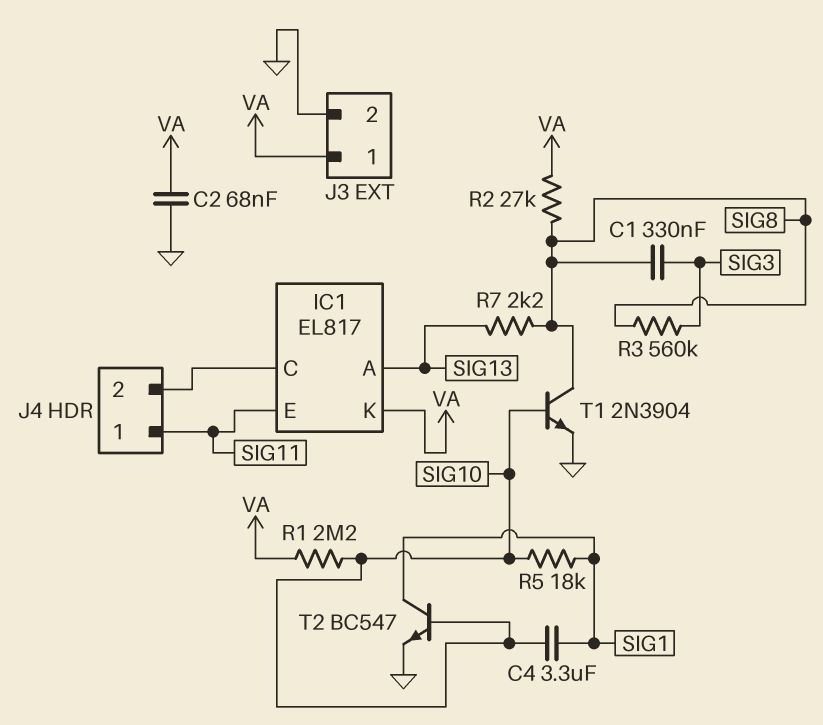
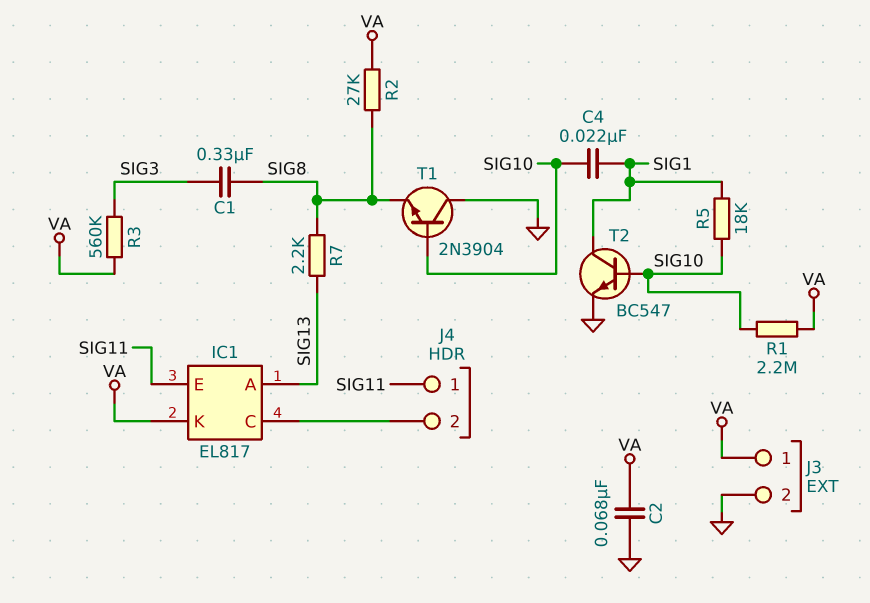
C4: 3.3uF (SIG1, SIG10) -> 22nF (SIG1, SIG10)
R3: 560k (SIG3, SIG8) -> 560k (SIG3, VA)
T1: NPN 2N3904 (B SIG10, C SIG8, E GND) -> NPN 2N3904 (B SIG10, C GND, E SIG8)

